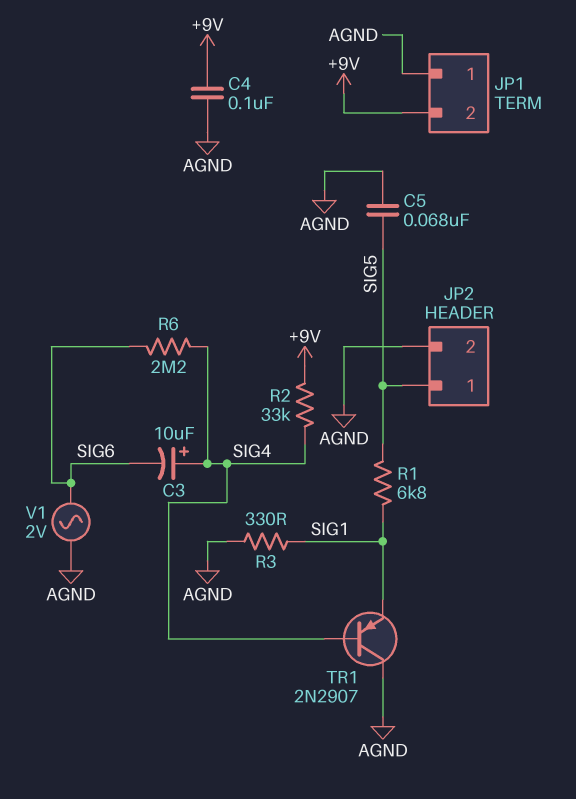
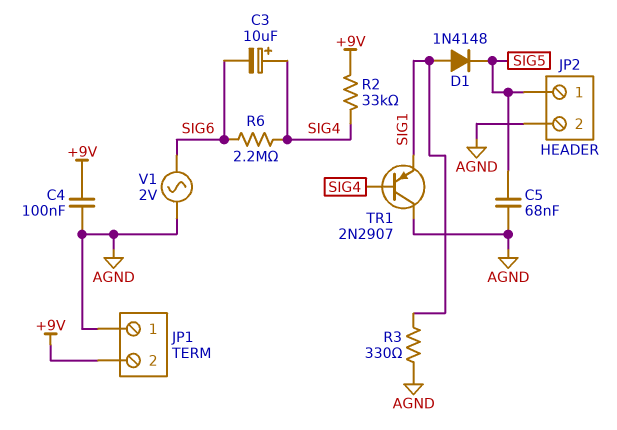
D1: none -> diode 1N4148 (A SIG1, K SIG5)
R1: 6.8k (SIG1, SIG5) -> none

